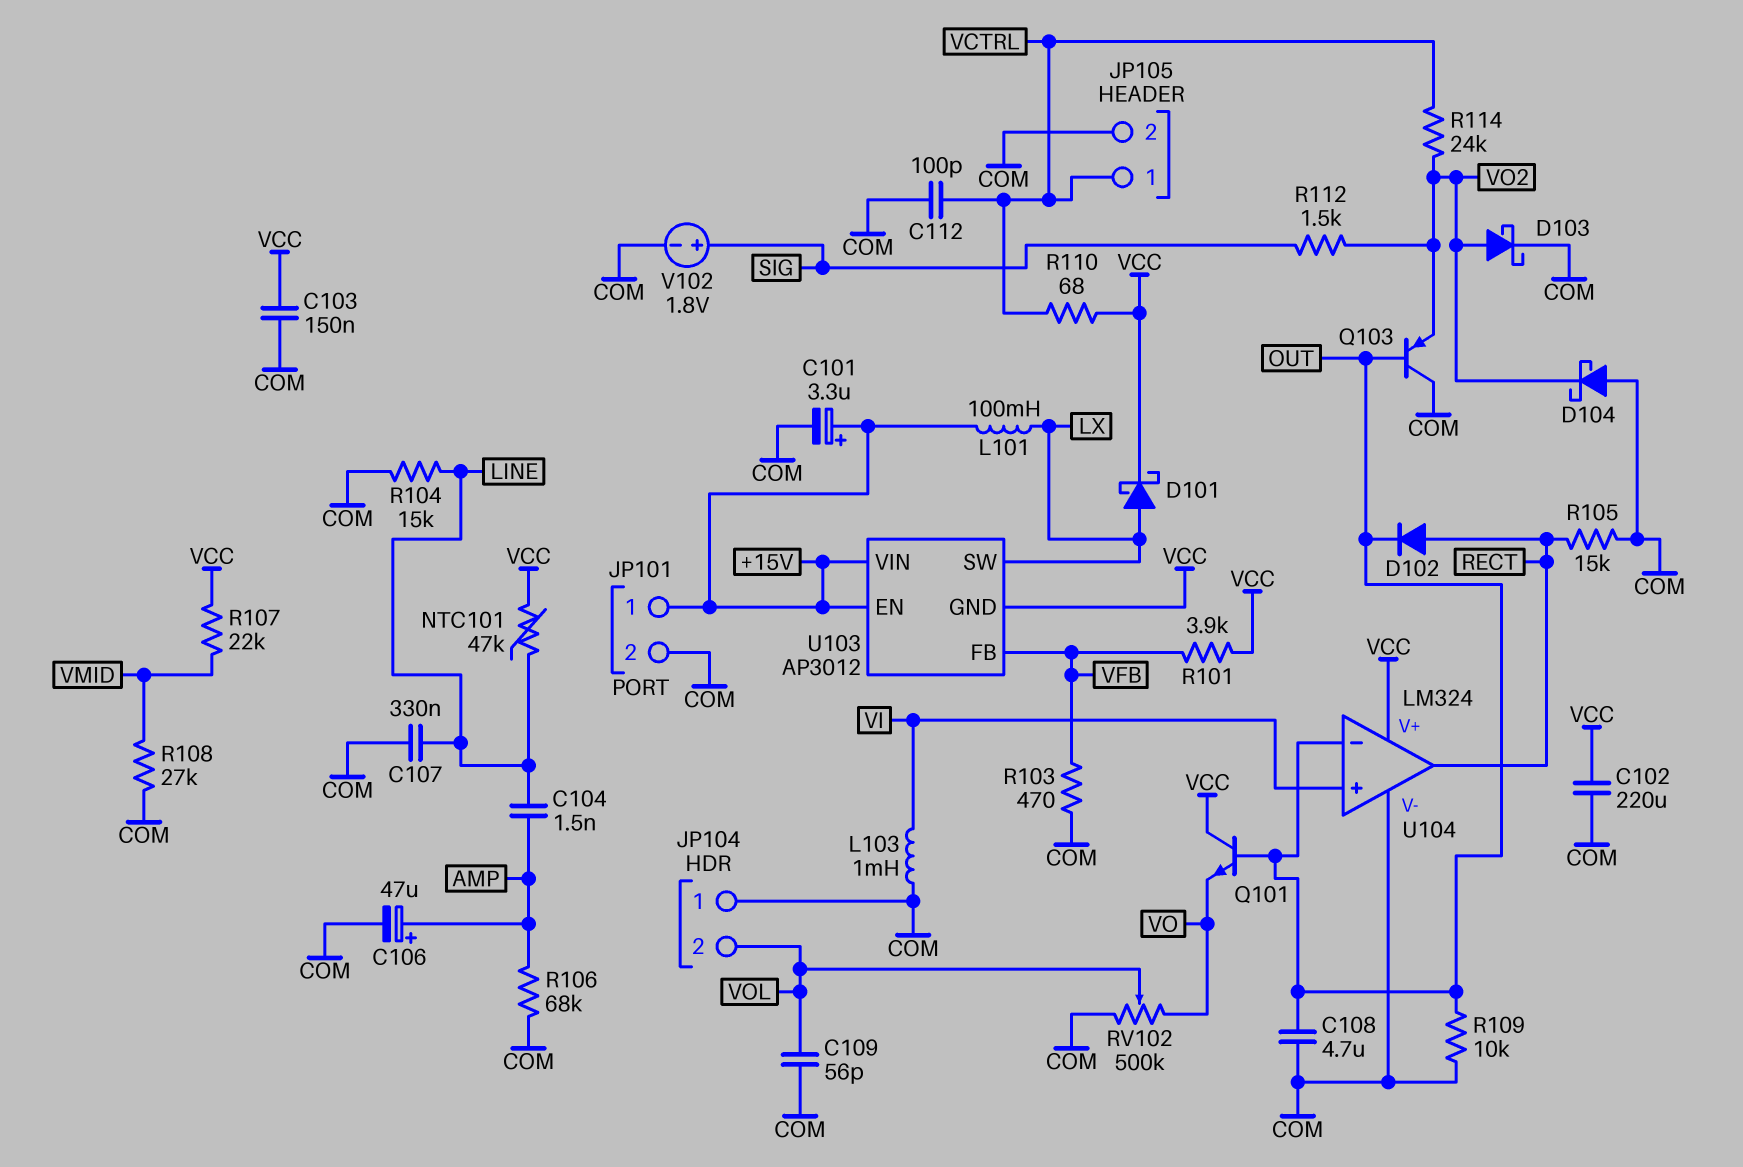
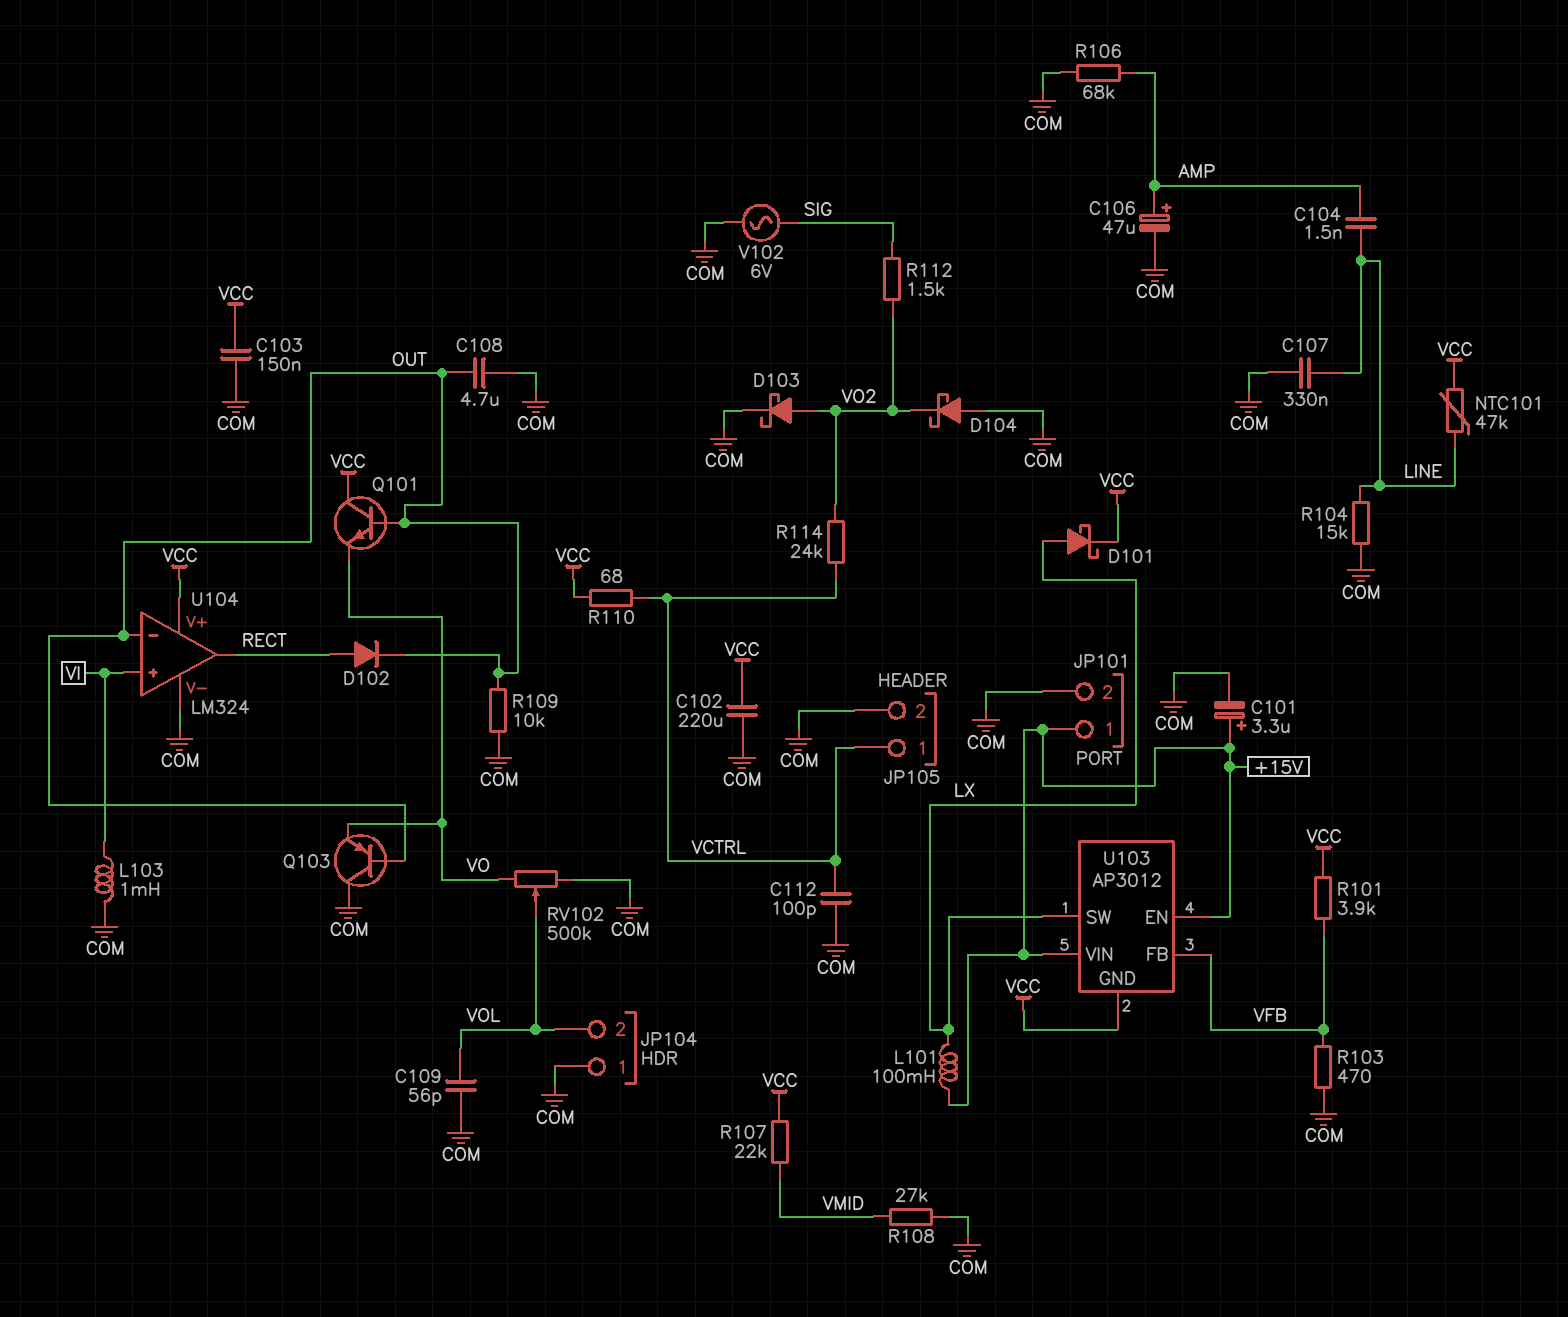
Q103: PNP (B OUT, C COM, E VO2) -> PNP (B OUT, C COM, E VO)
R105: 15k (COM, RECT) -> none
V102: 1.8V (plus SIG, minus COM) -> AC 6V (COM, SIG)

